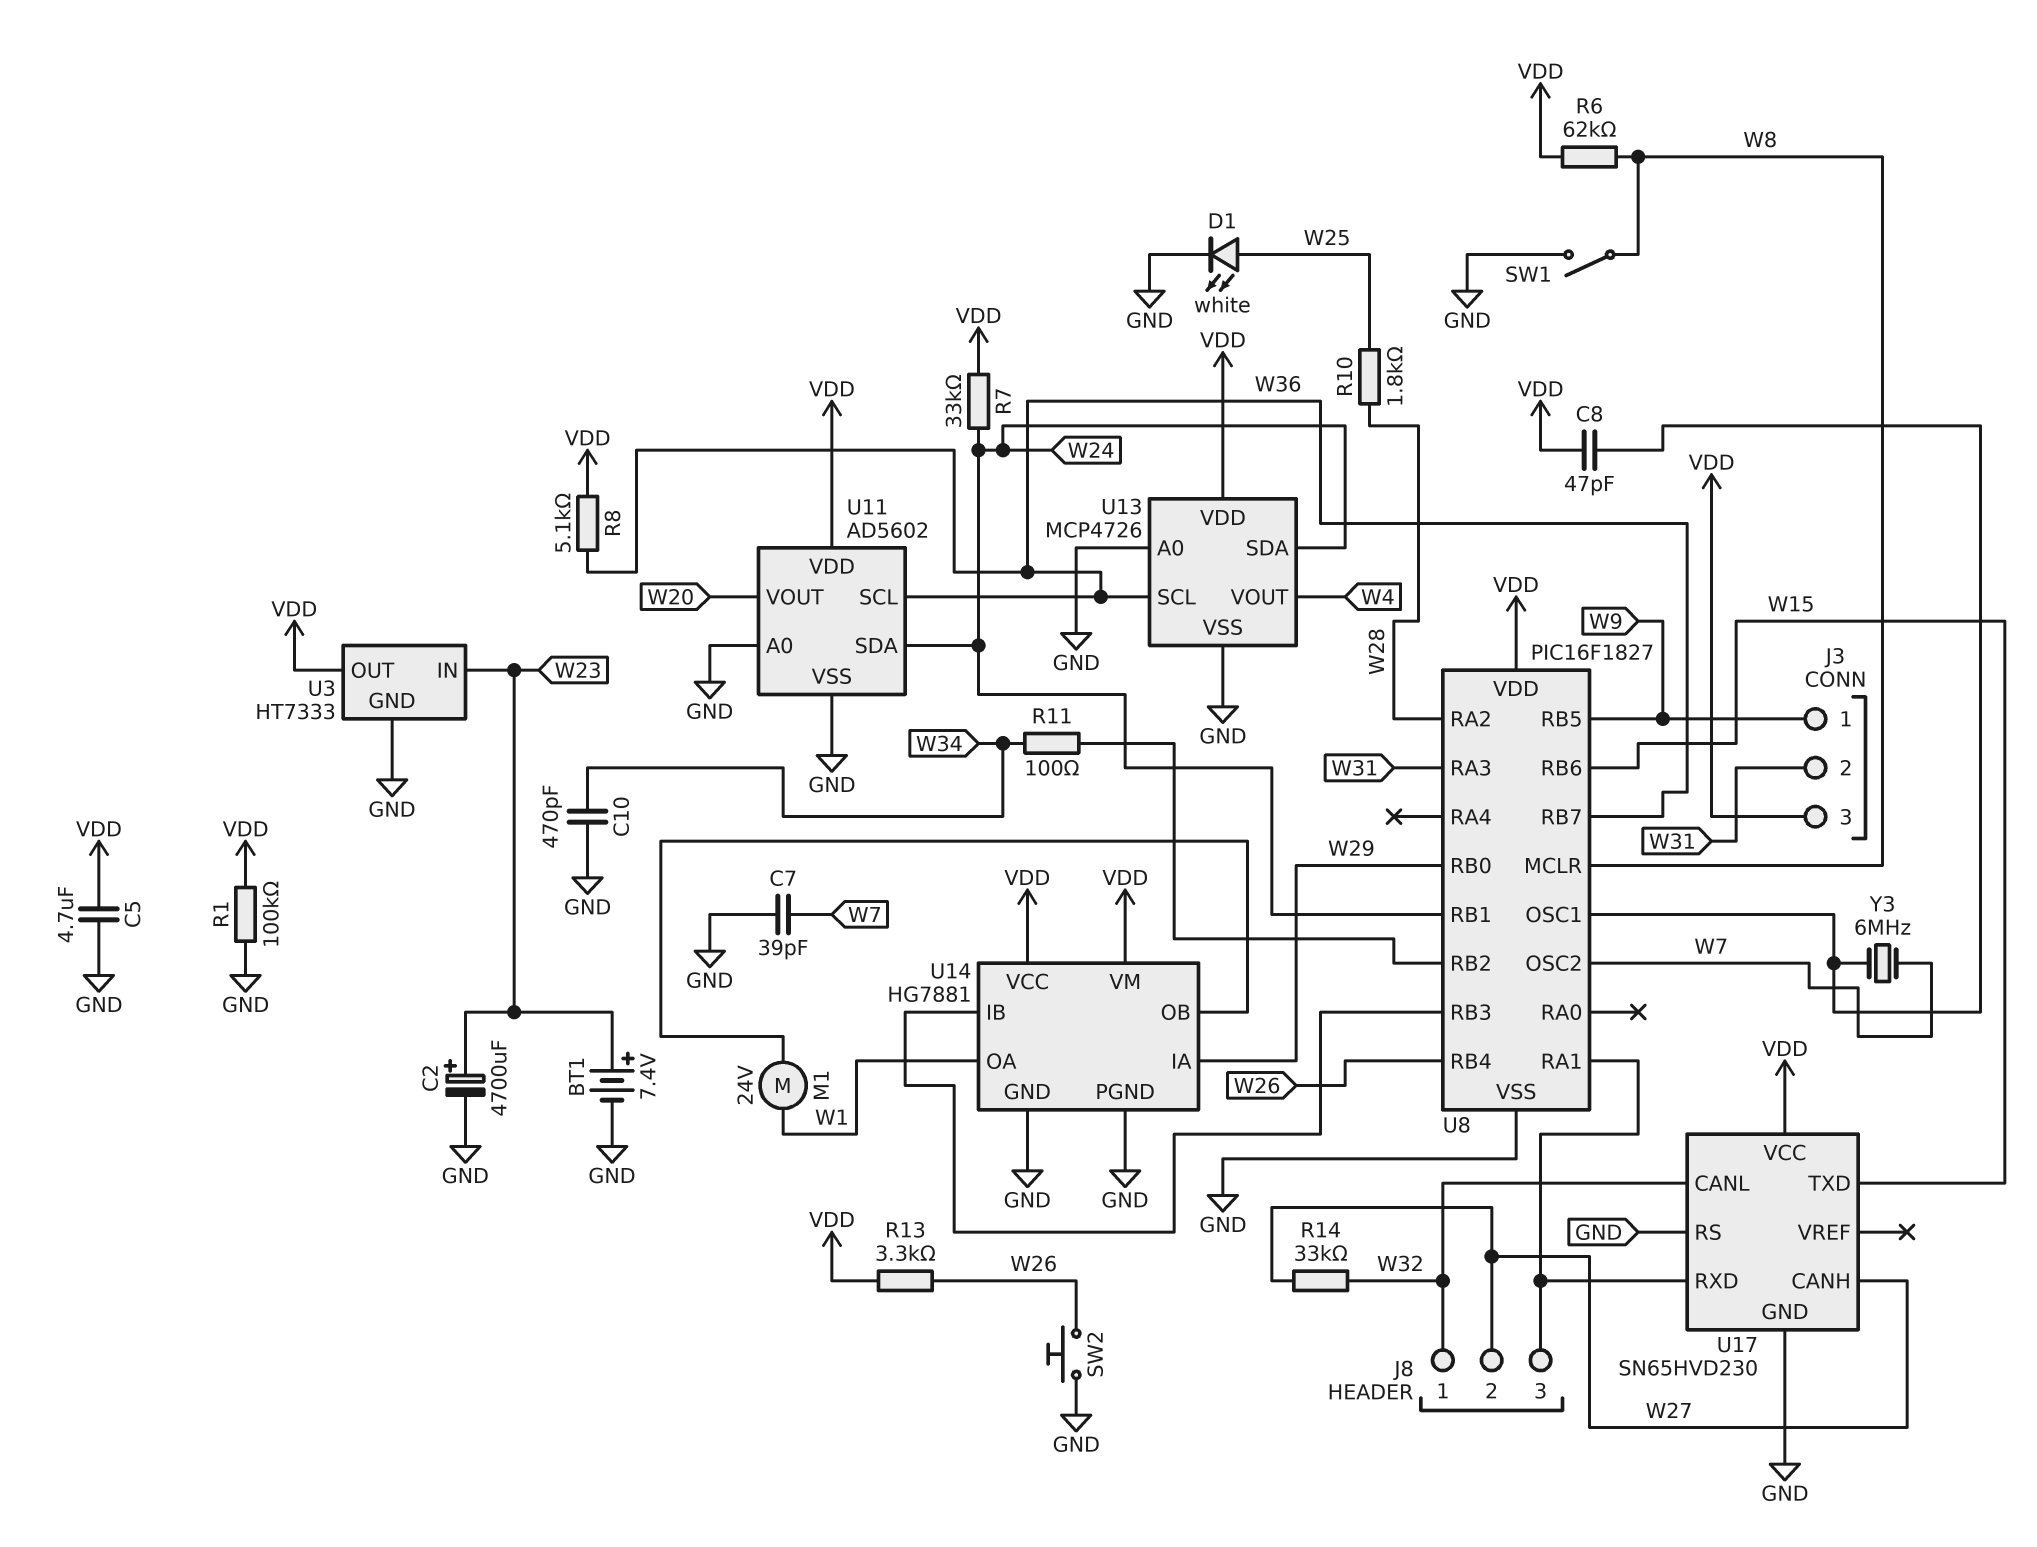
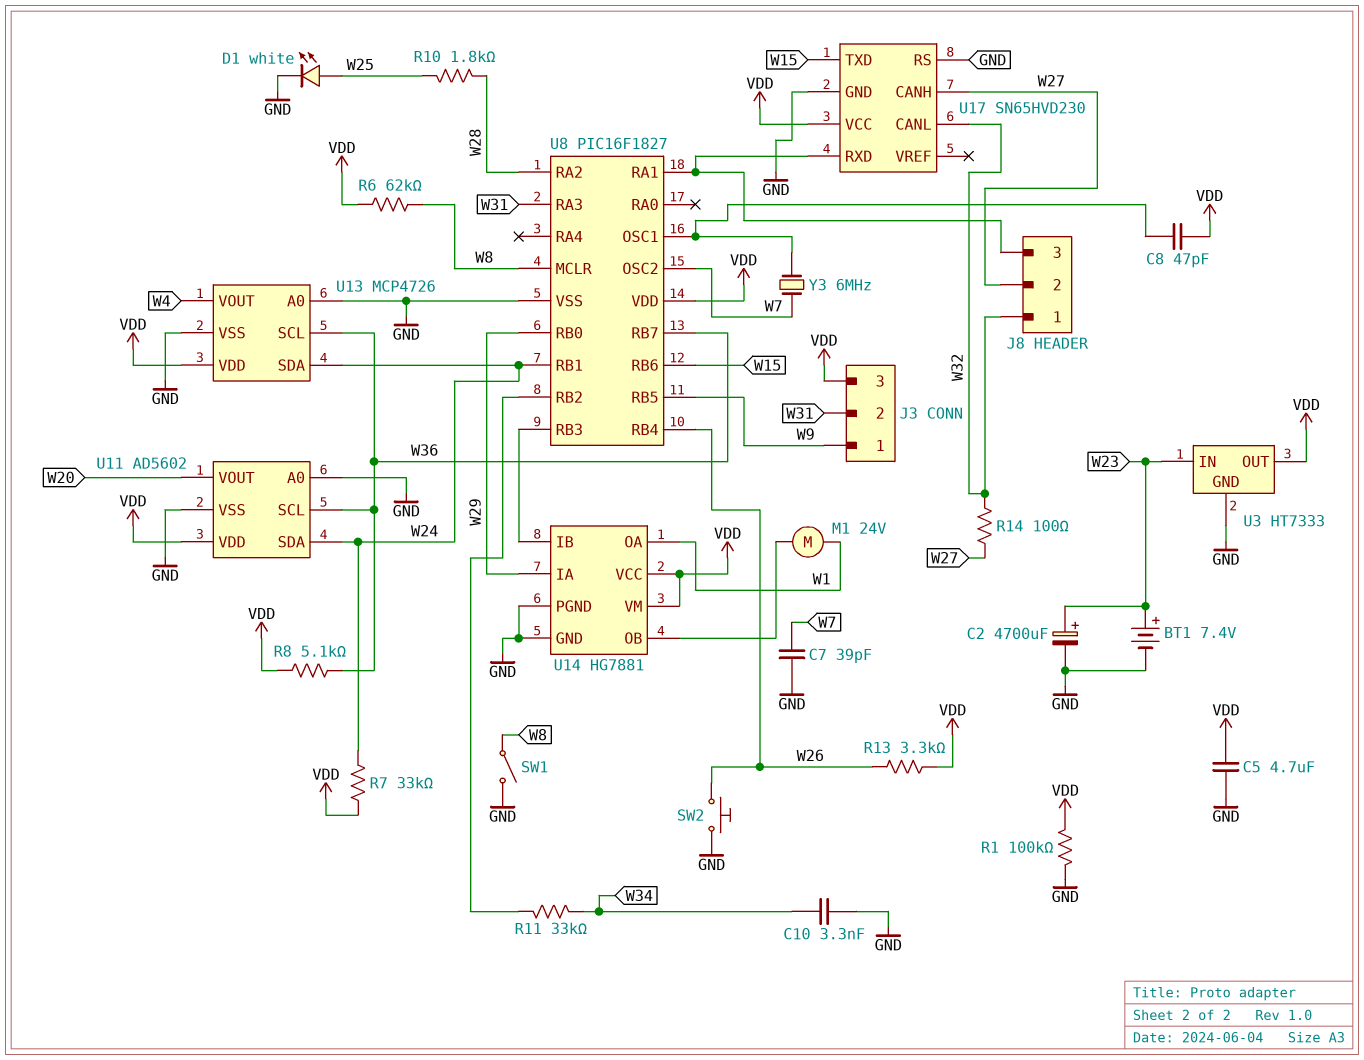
C10: 470pF (GND, W34) -> 3.3nF (GND, W34)
R11: 100 (U8/RB2, W34) -> 33k (U8/RB2, W34)
R14: 33k (W27, W32) -> 100 (W27, W32)

